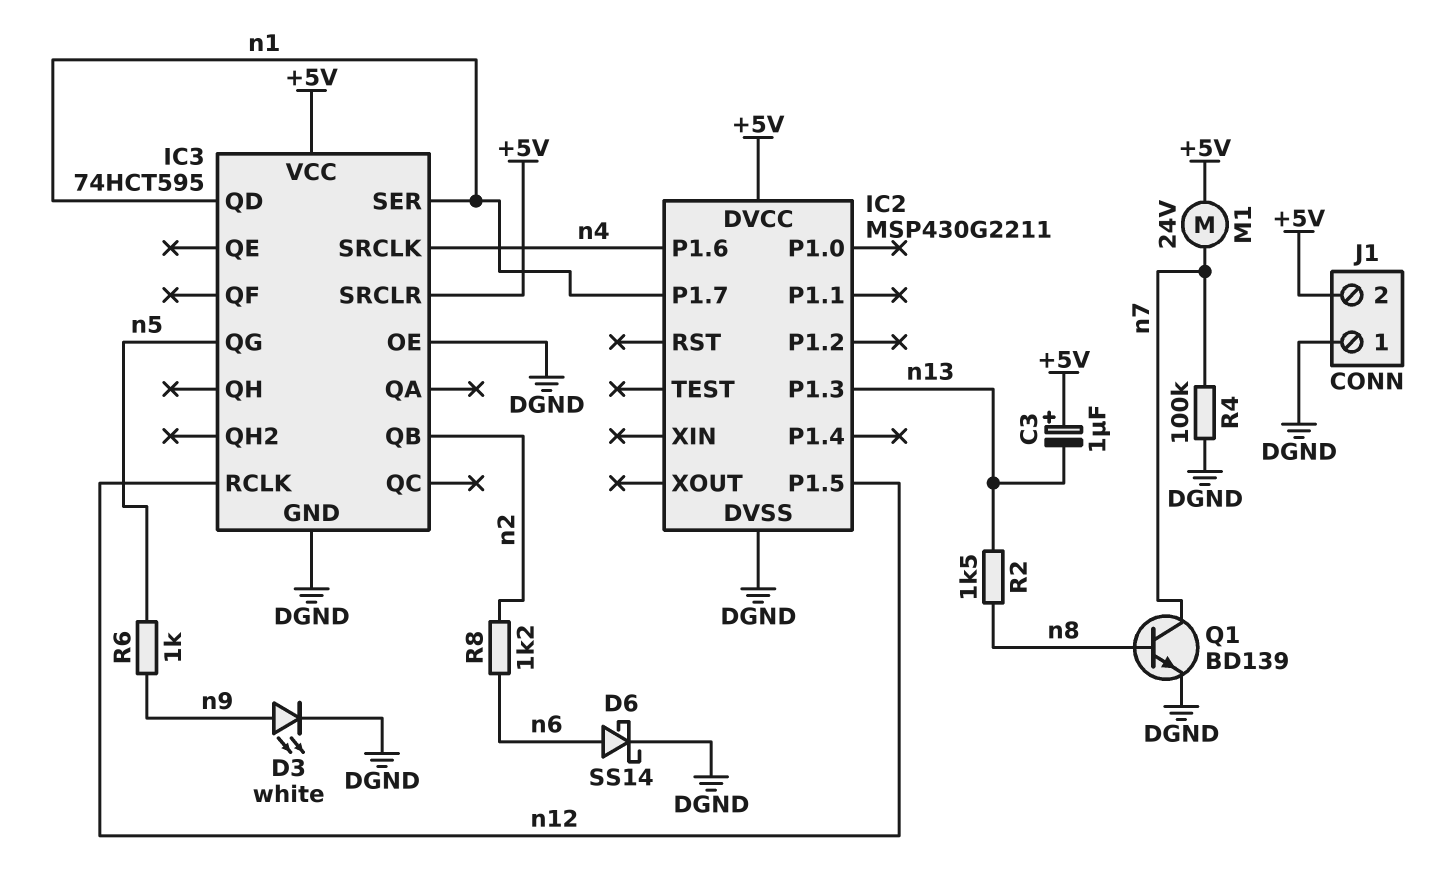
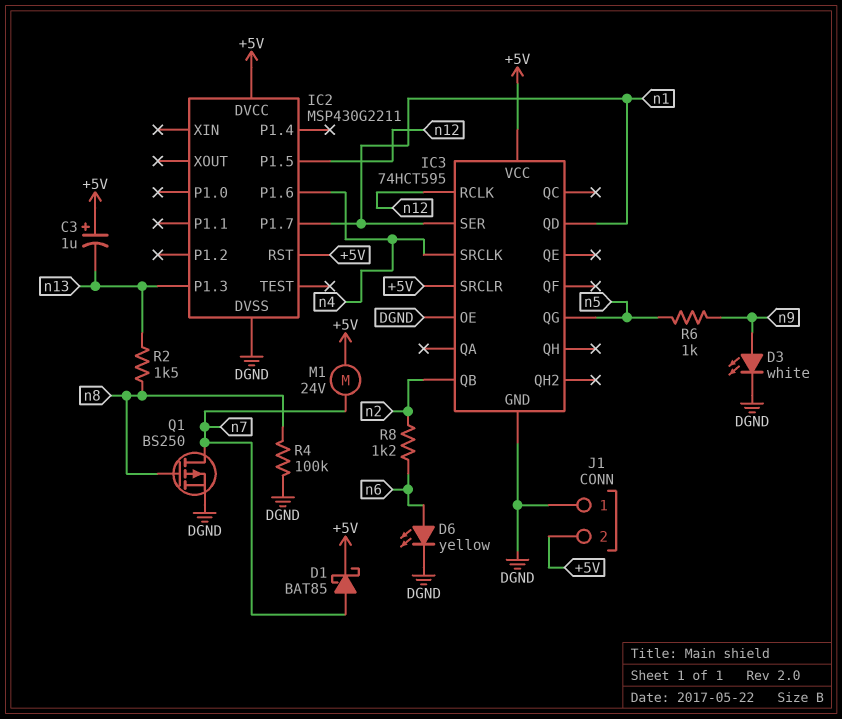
D1: none -> schottky BAT85 (A n7, K +5V)
D6: schottky SS14 (A n6, K DGND) -> LED yellow (A n6, K DGND)
IC2 pin RST: none -> +5V
Q1: NPN BD139 (B n8, C n7, E DGND) -> PMOS BS250 (G n8, D n7, S DGND)
R4: 100k (DGND, n7) -> 100k (DGND, n8)

